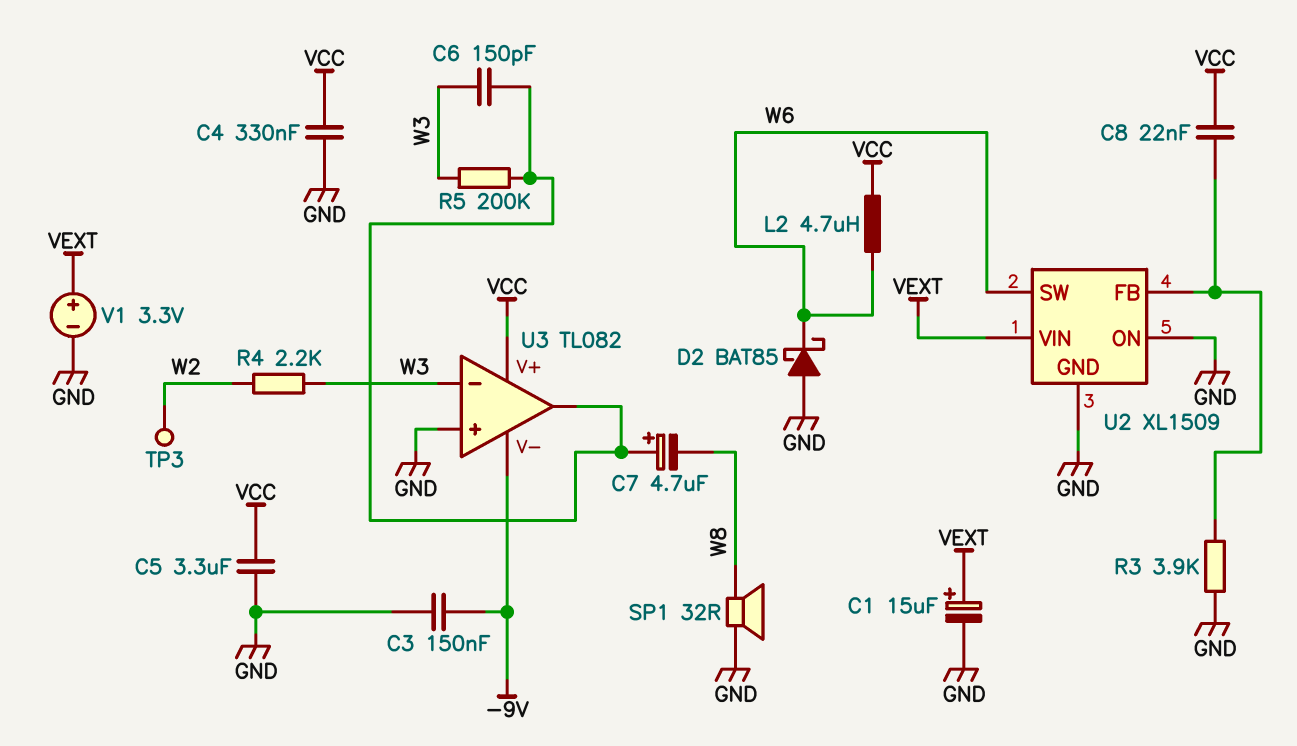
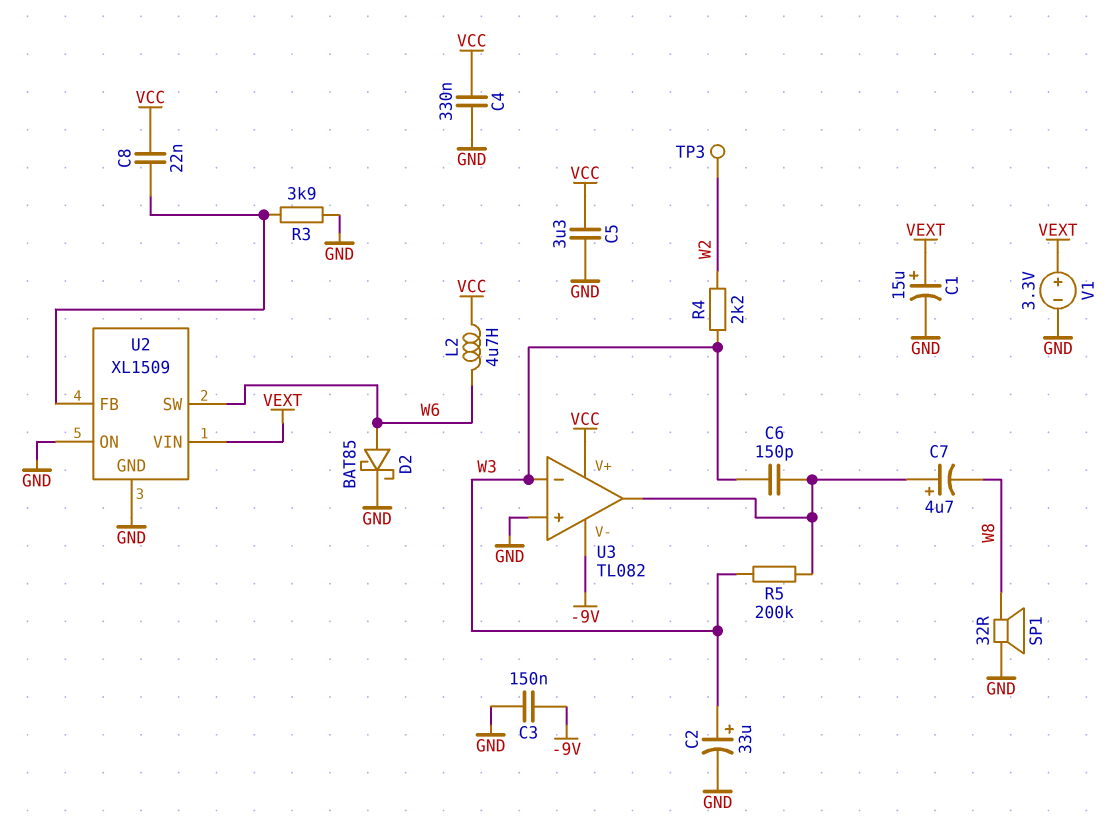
C2: none -> 33uF (plus W3, minus GND)
D2: schottky BAT85 (A GND, K W6) -> schottky BAT85 (A W6, K GND)

